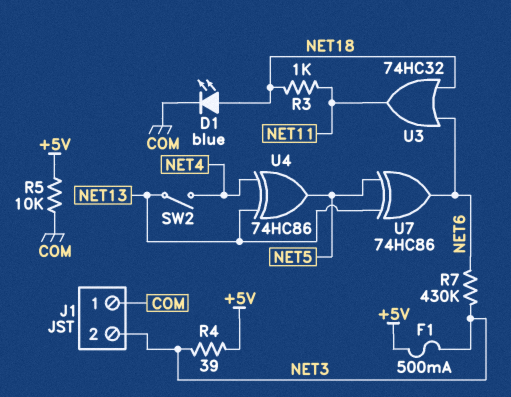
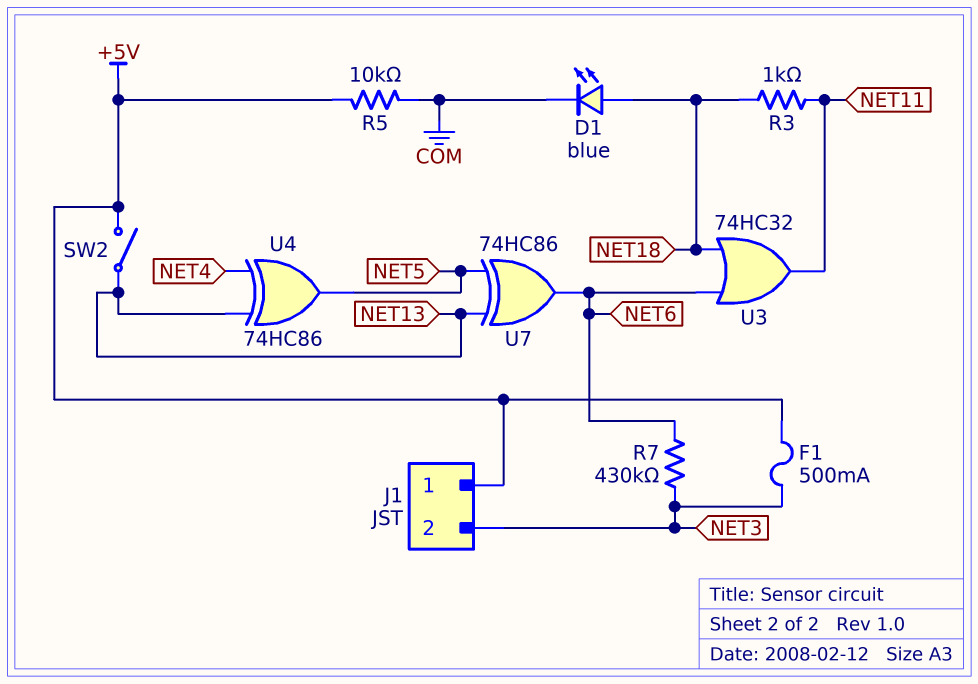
J1 pin 1: COM -> +5V
R4: 39 (+5V, NET3) -> none
SW2: switch (NET4, NET13) -> switch (+5V, NET13)

